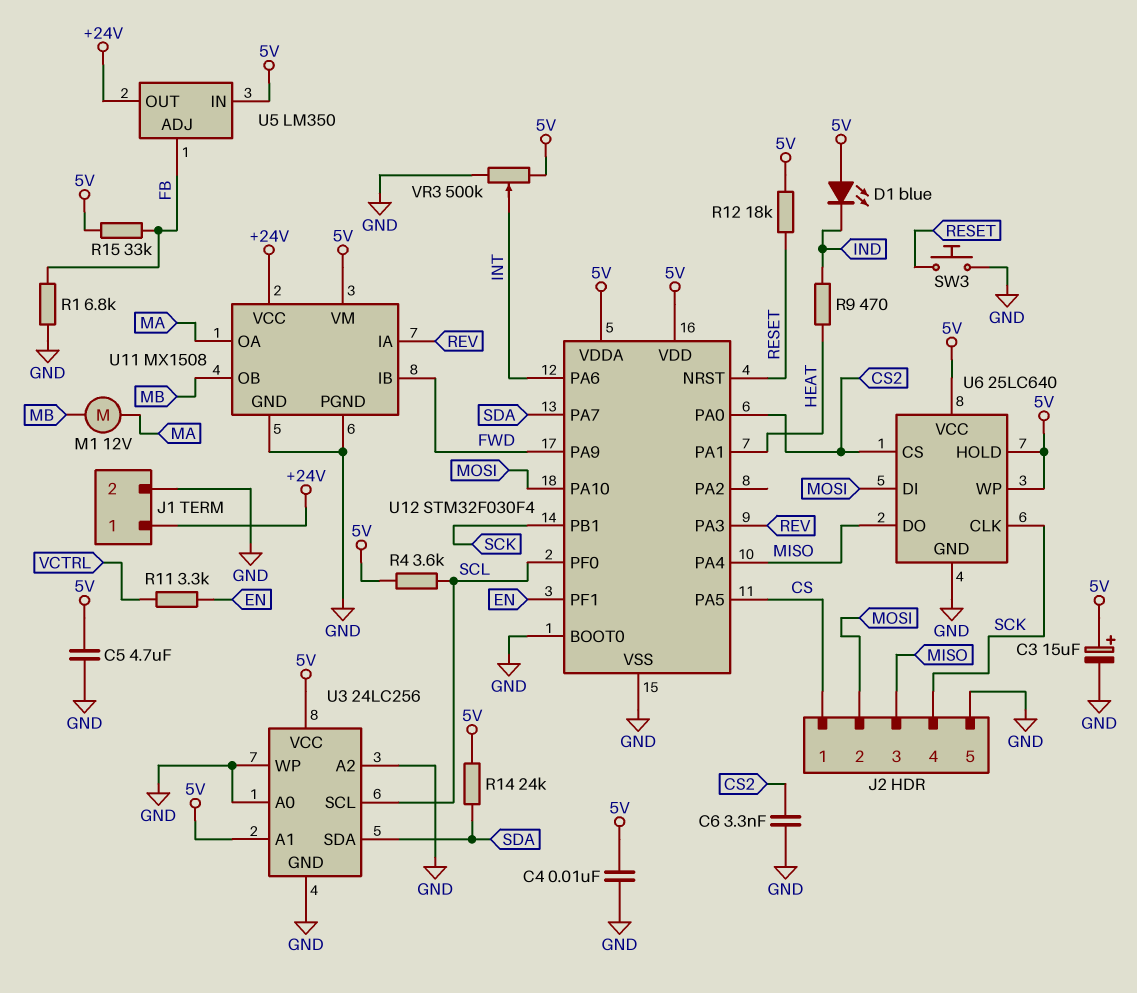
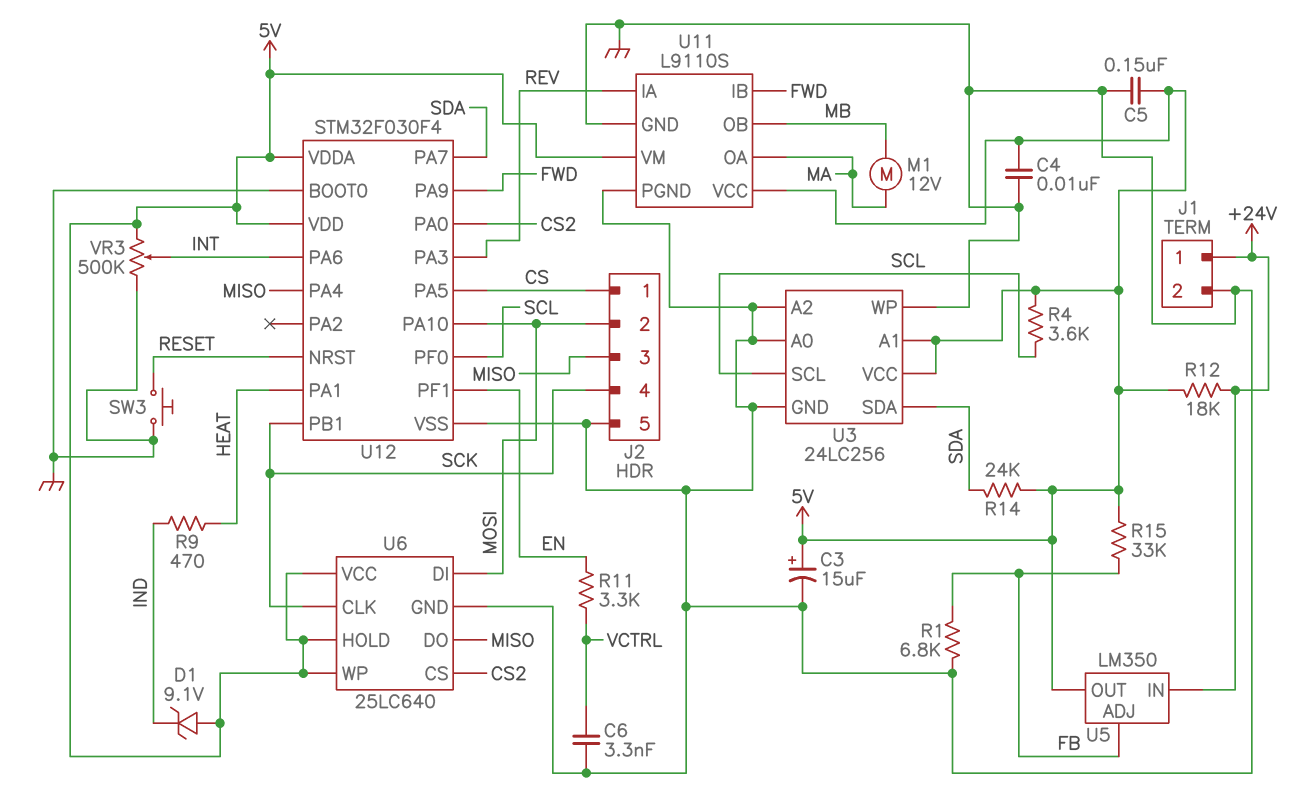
C5: 4.7uF (5V, GND) -> 150nF (5V, GND)
C6: 3.3nF (CS2, GND) -> 3.3nF (GND, VCTRL)
D1: LED blue (A 5V, K IND) -> zener 9.1V (A 5V, K IND)
R12: 18k (5V, RESET) -> 18k (+24V, 5V)
U5 pin IN: 5V -> +24V
U5 pin OUT: +24V -> 5V
U11: MX1508 -> L9110S
U11 pin VCC: +24V -> 5V

